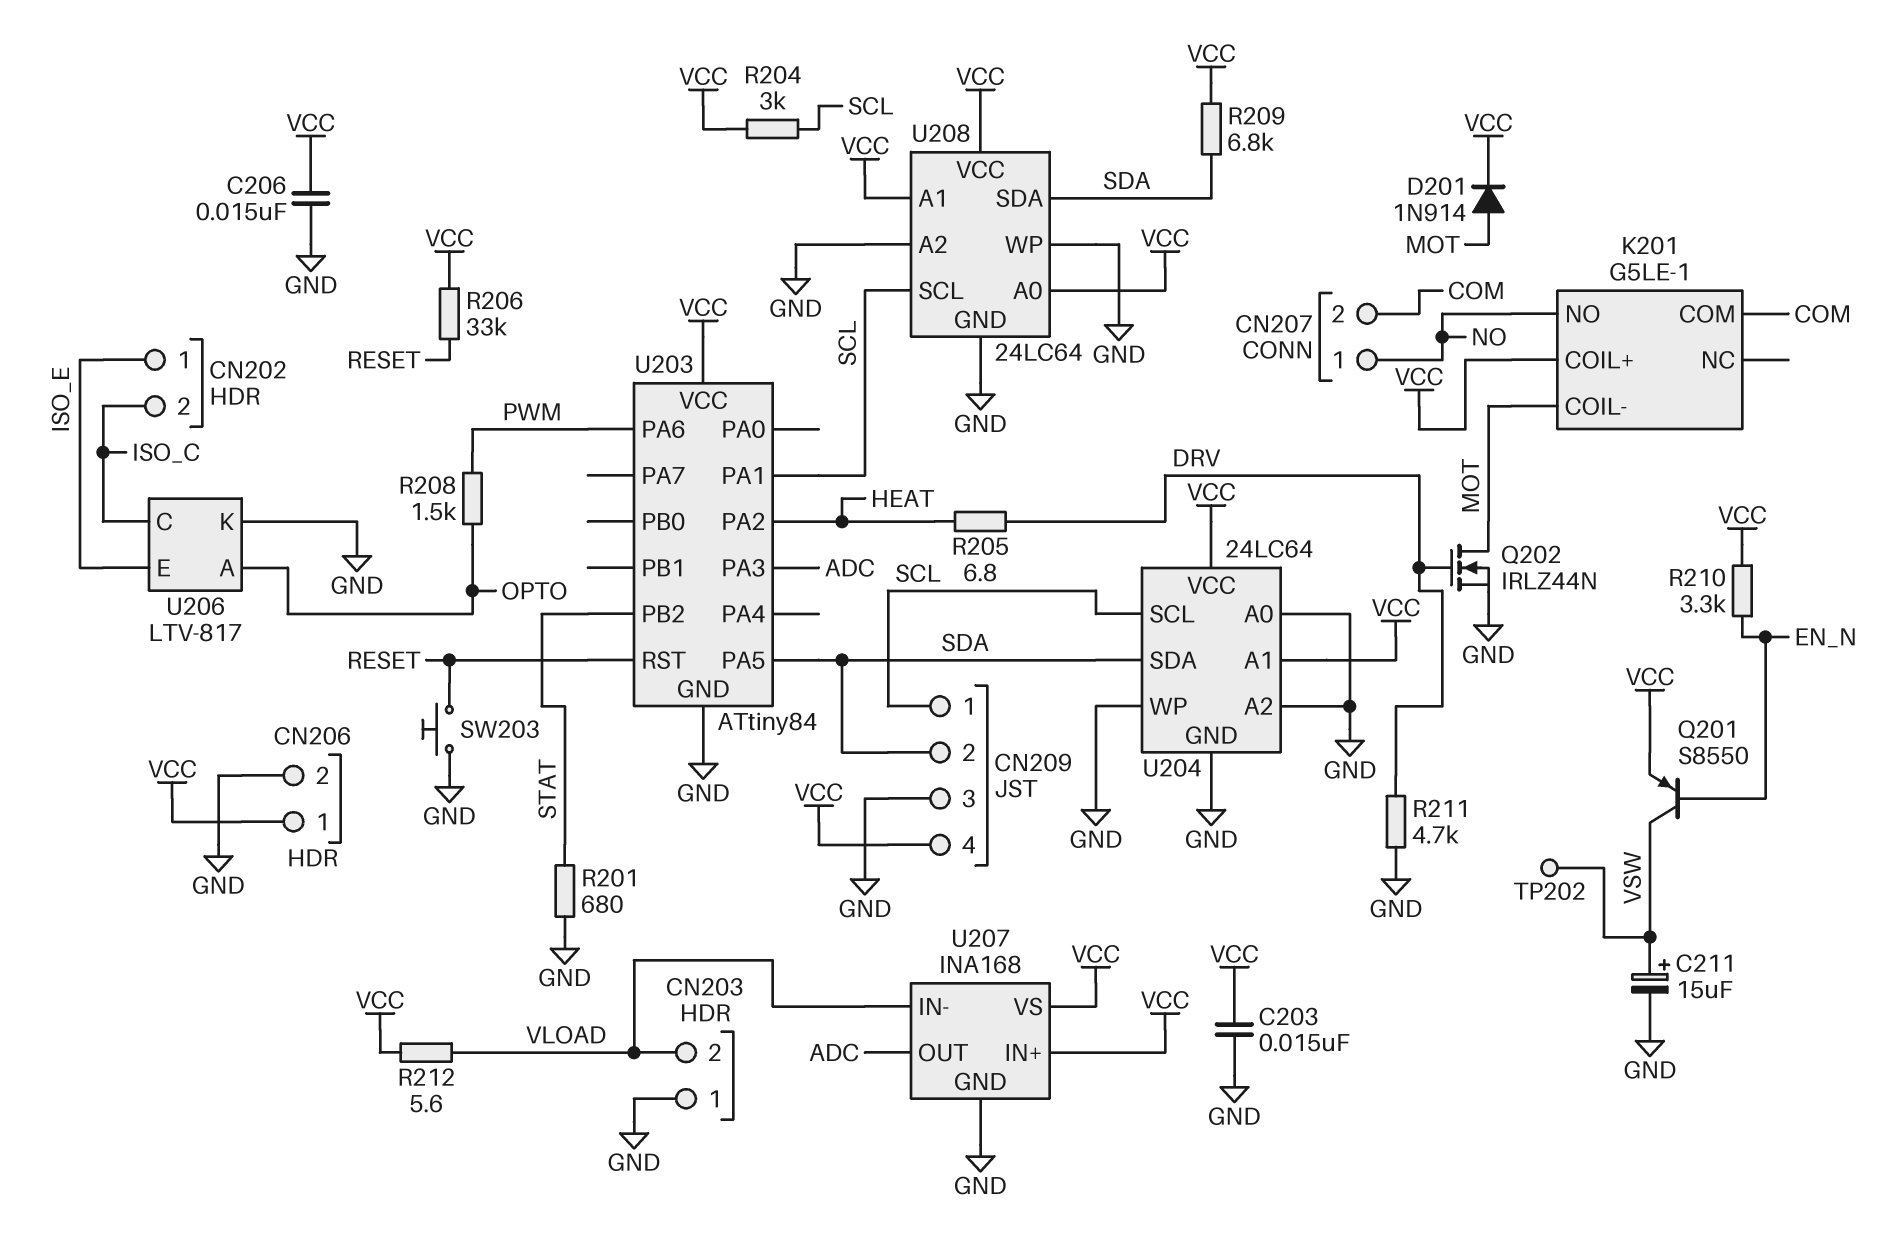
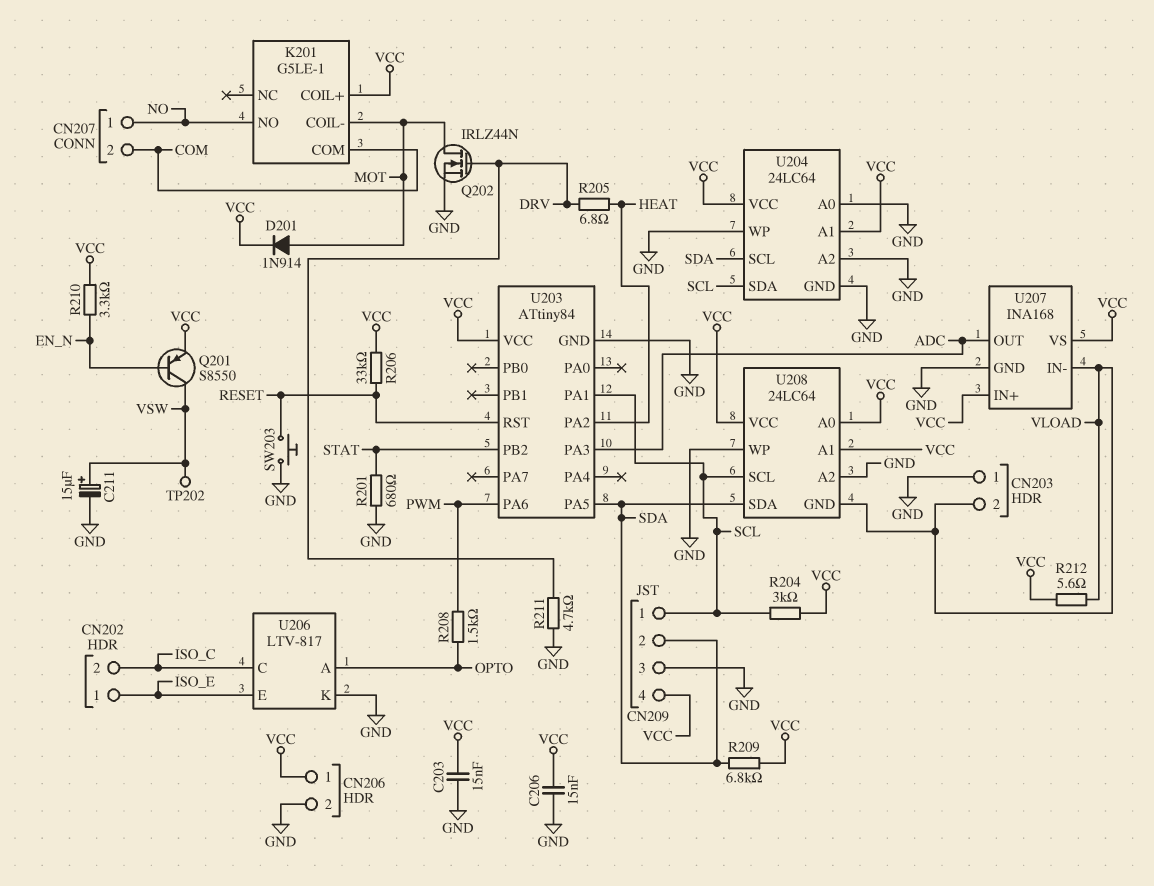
U204 pin SCL: SCL -> SDA
U204 pin SDA: SDA -> SCL
U208 pin GND: GND -> VLOAD

